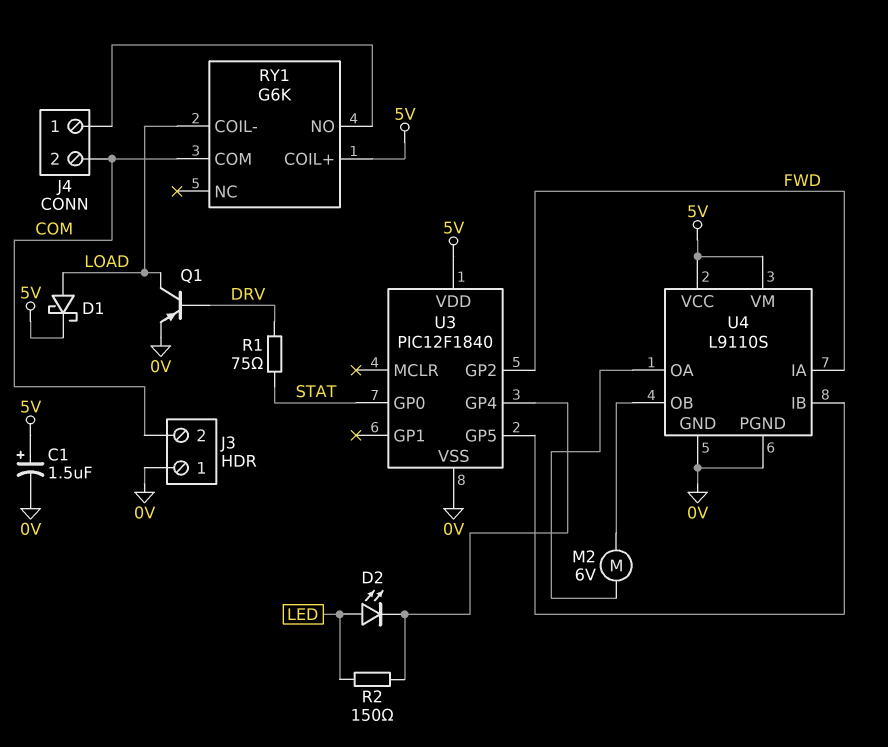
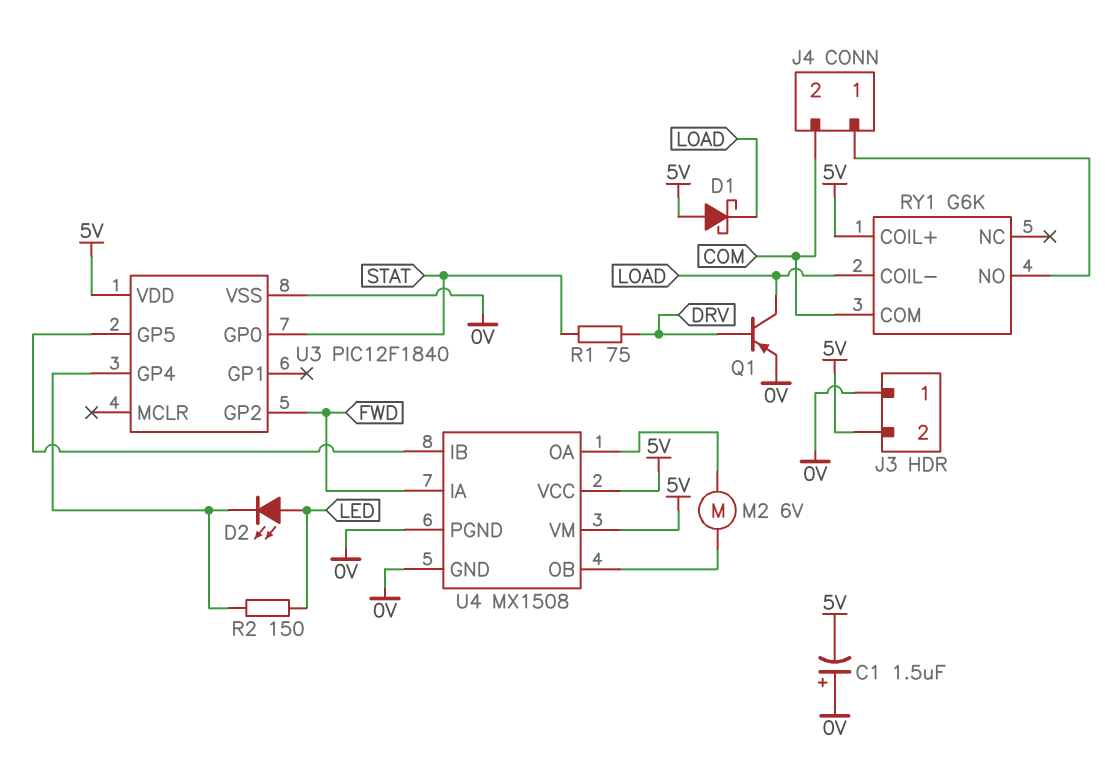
C1: 1.5uF (plus 5V, minus 0V) -> 1.5uF (plus 0V, minus 5V)
D1: schottky (A LOAD, K 5V) -> schottky (A 5V, K LOAD)
J3 pin 2: COM -> 5V
U4: L9110S -> MX1508

